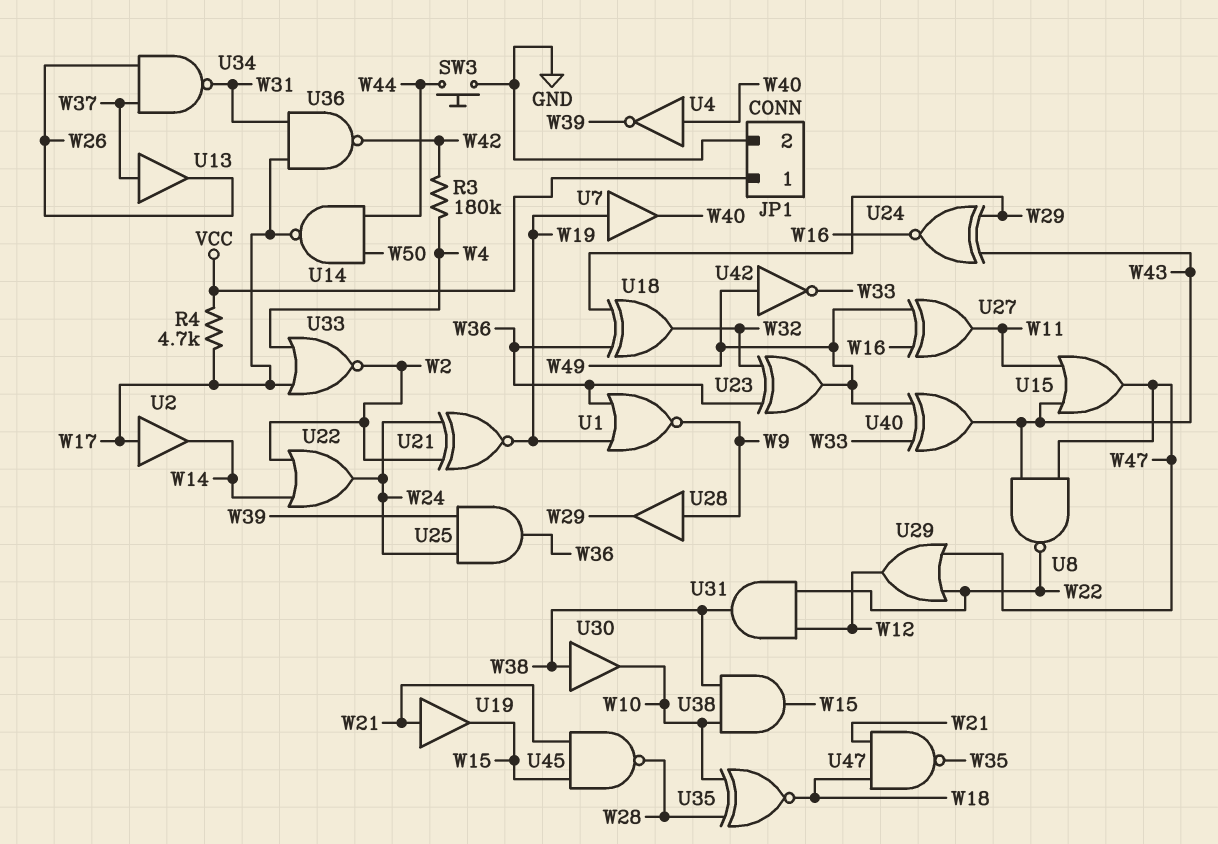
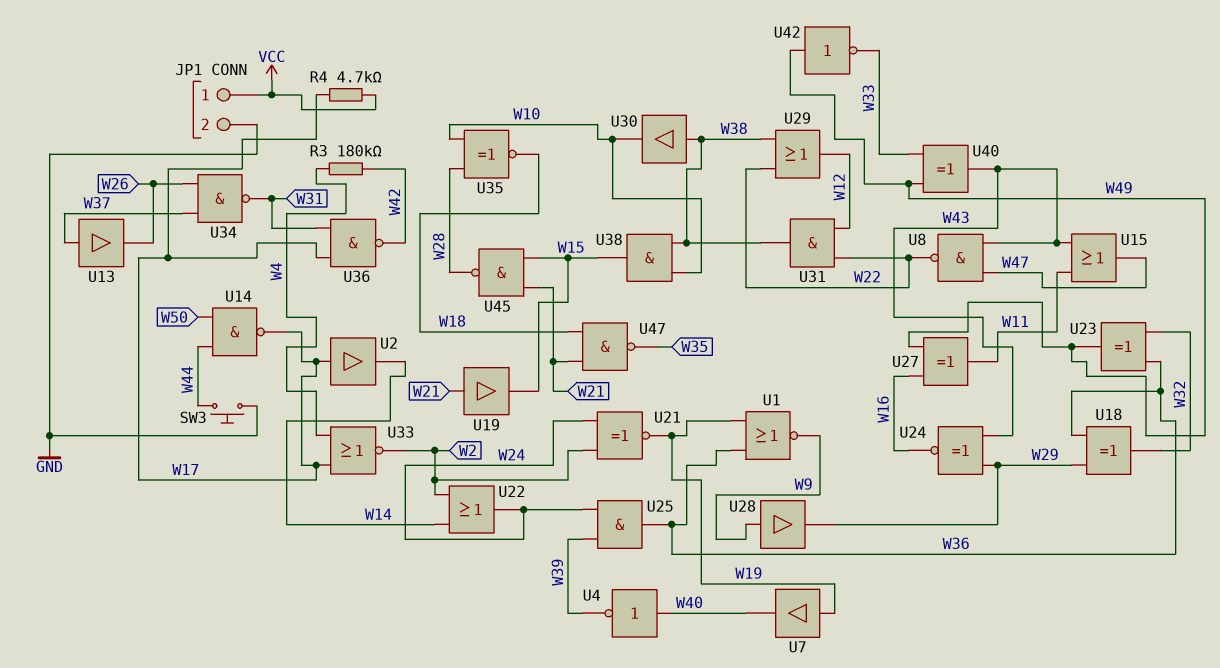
U29: OR (in W22, in W47, out W12) -> OR (in W22, in W38, out W12)

